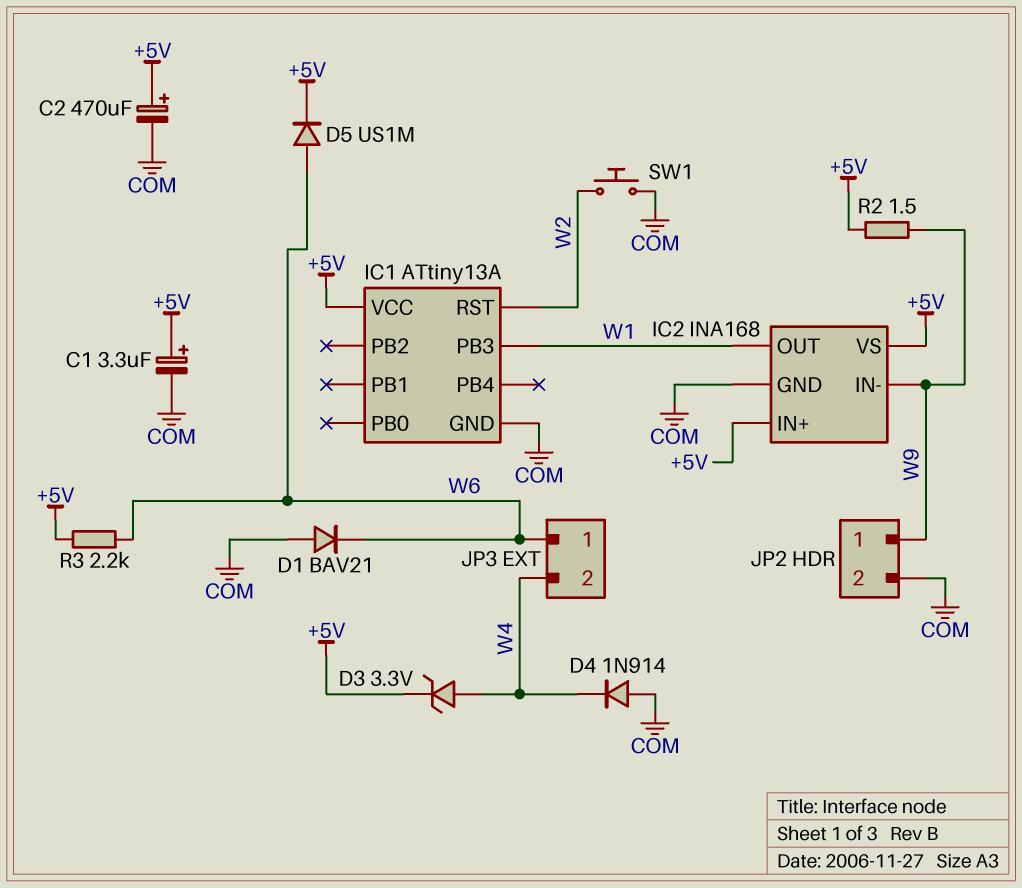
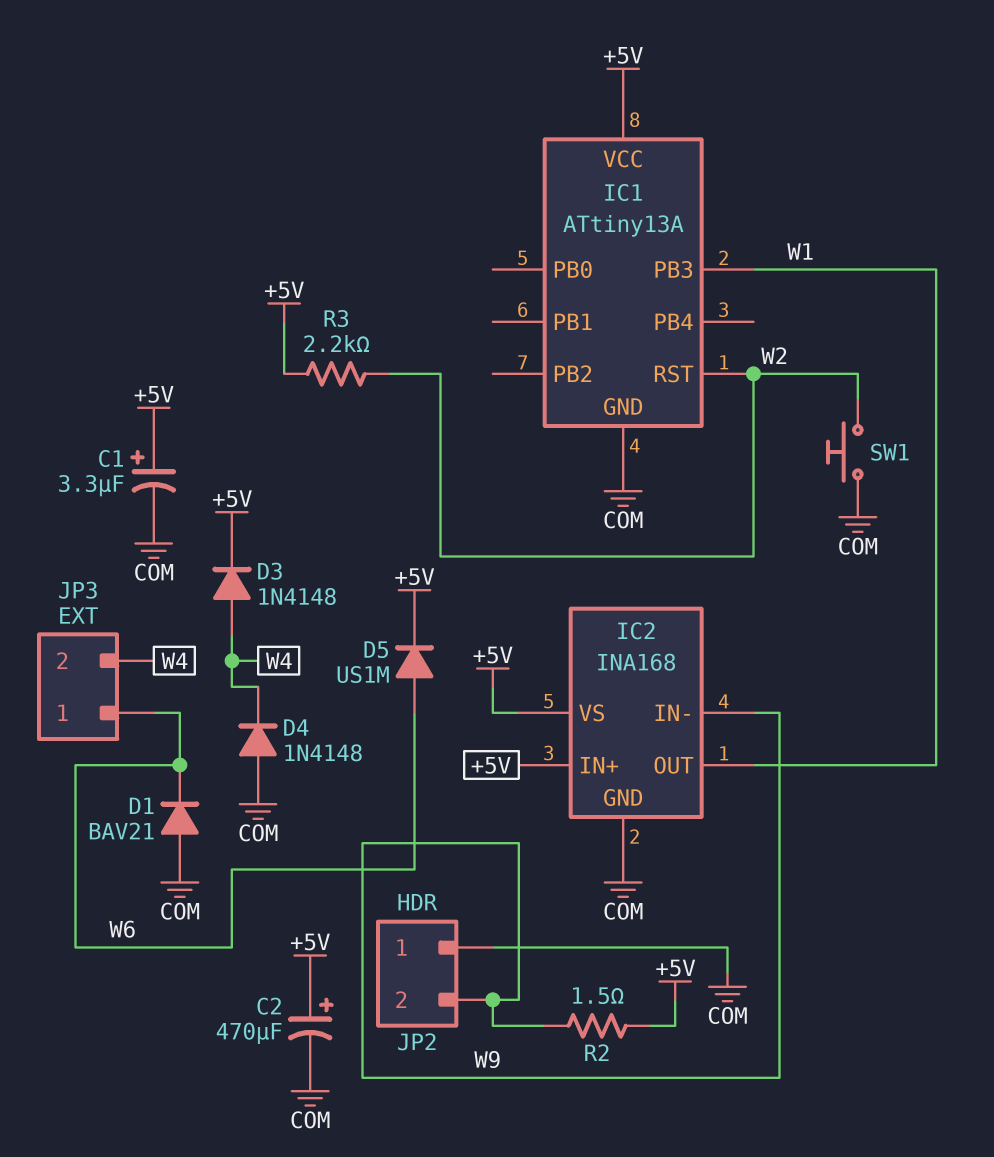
D3: zener 3.3V (A W4, K +5V) -> diode 1N4148 (A W4, K +5V)
D4: diode 1N914 (A COM, K W4) -> diode 1N4148 (A COM, K W4)
JP2 pin 1: W9 -> COM
JP2 pin 2: COM -> W9
R3: 2.2k (+5V, W6) -> 2.2k (+5V, W2)

